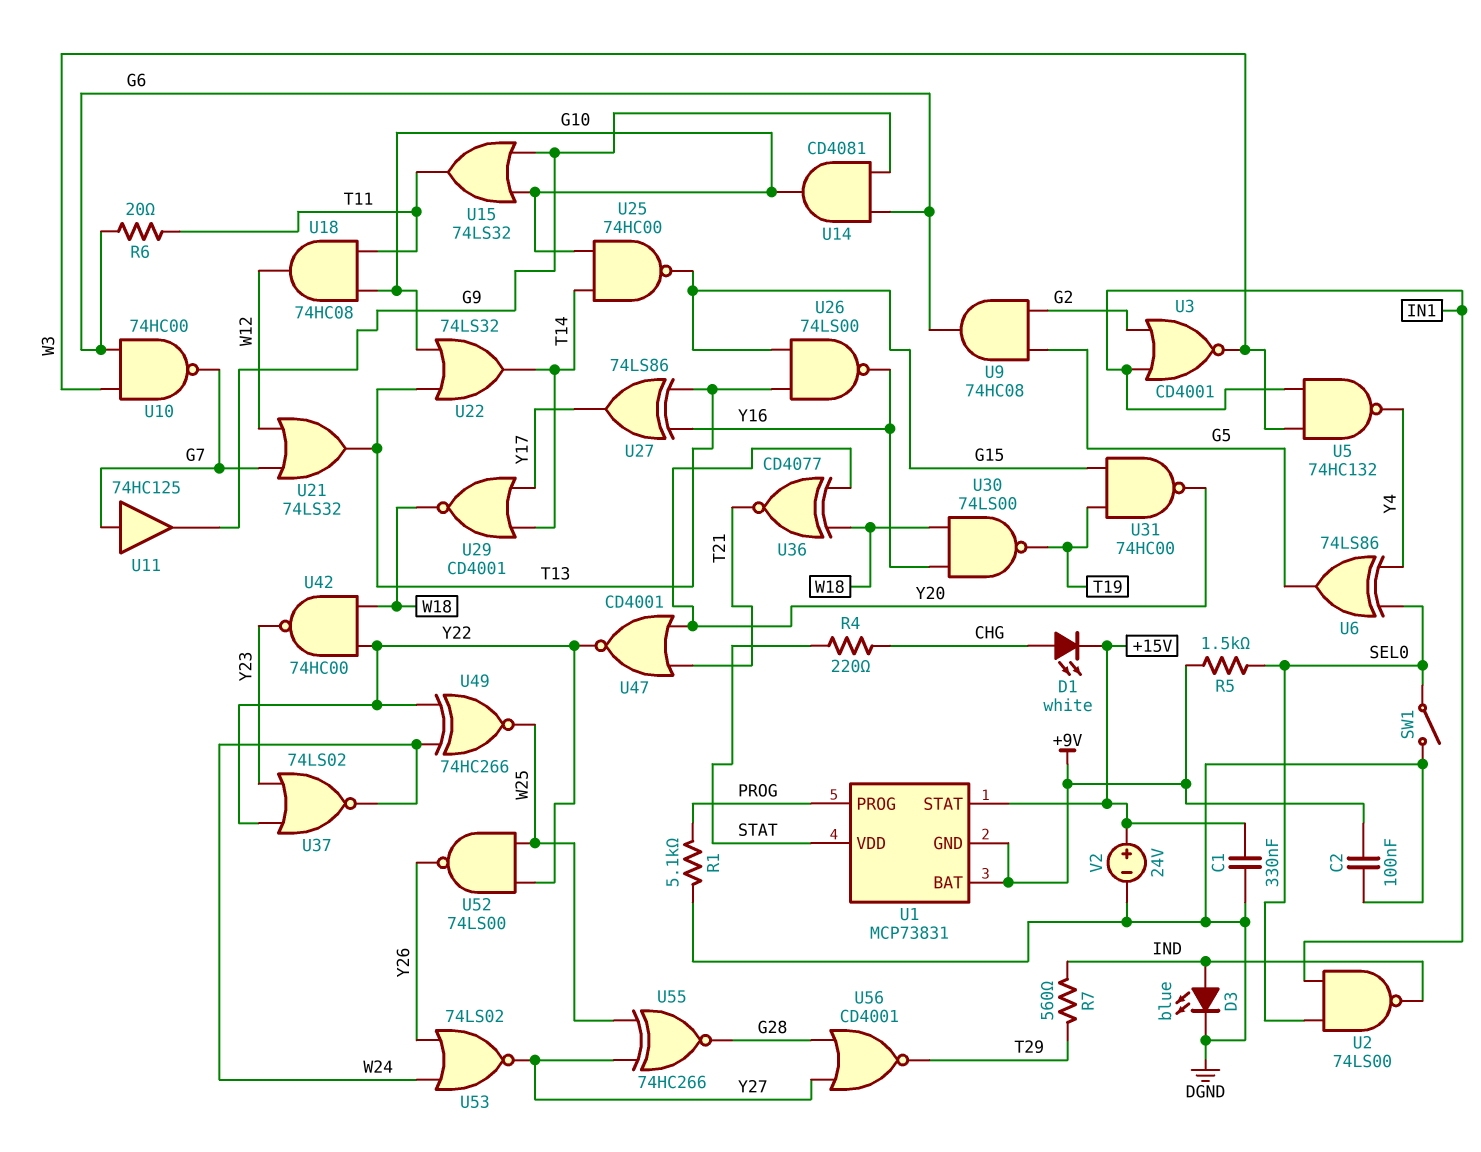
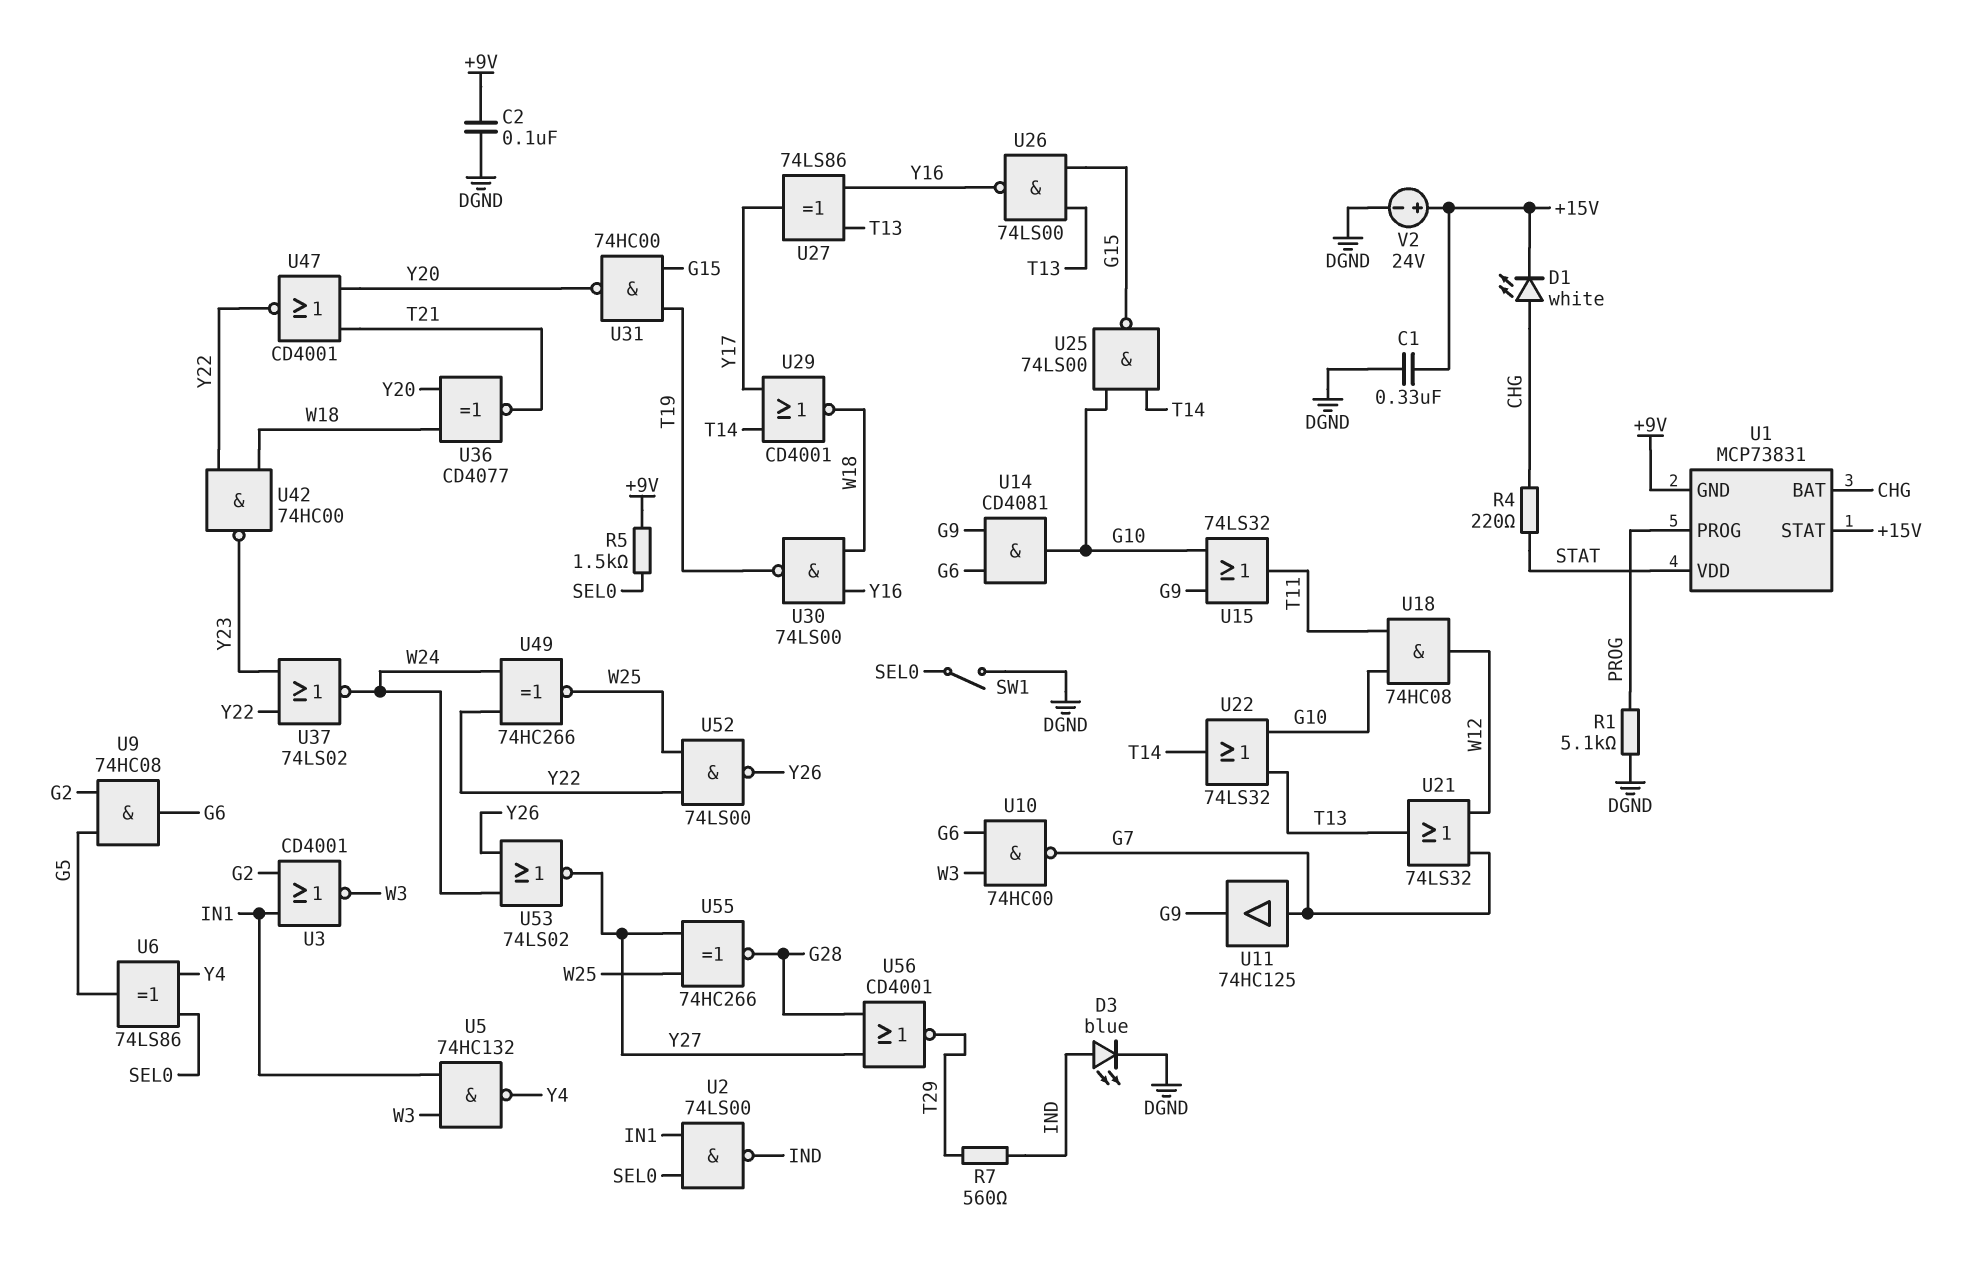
R6: 20 (G6, T11) -> none
U1 pin BAT: +9V -> CHG
U25: NAND 74HC00 (in G10, in T14, out G15) -> NAND 74LS00 (in G10, in T14, out G15)

